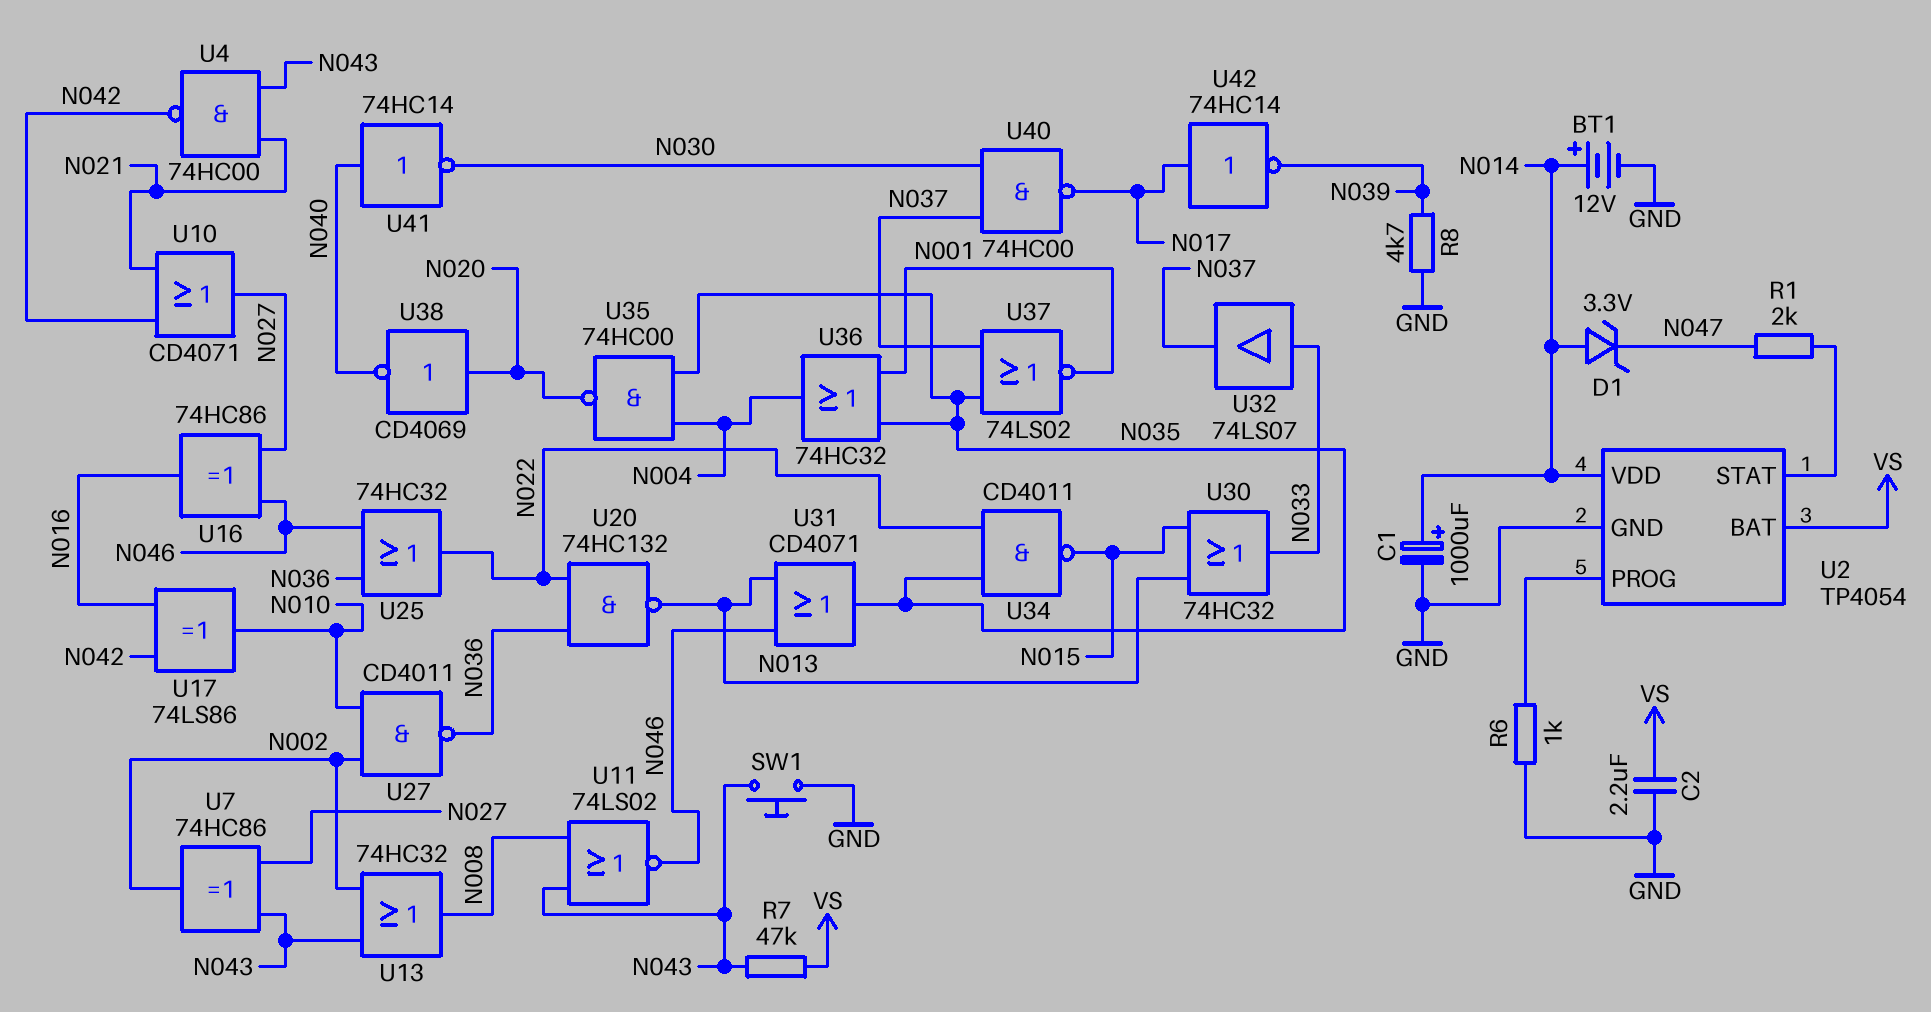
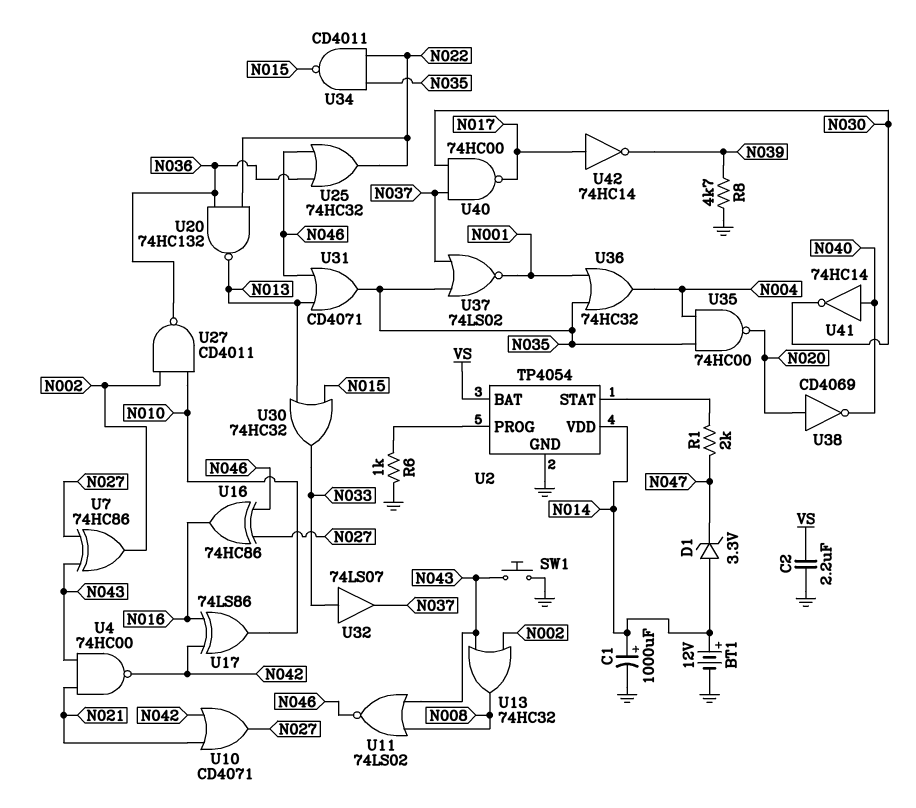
R7: 47k (N043, VS) -> none

